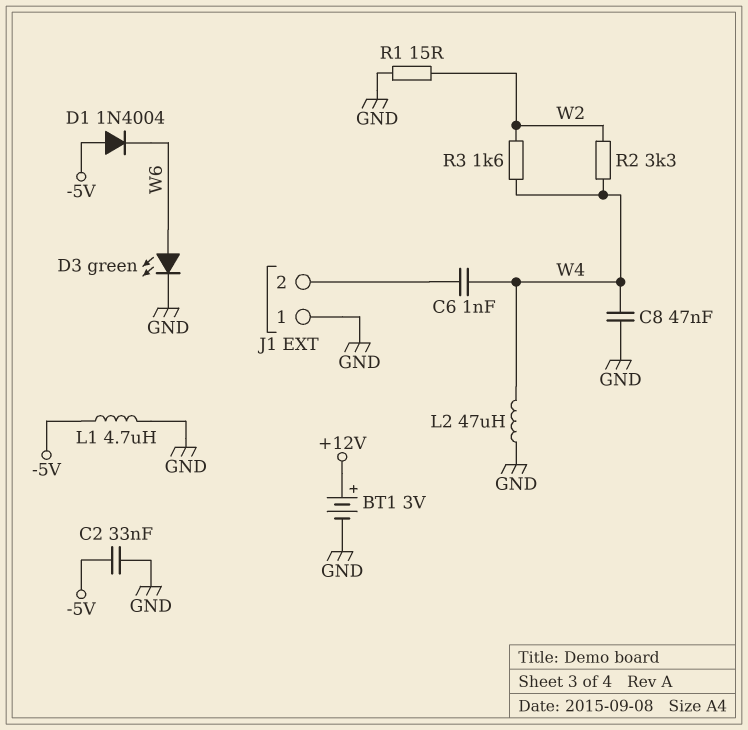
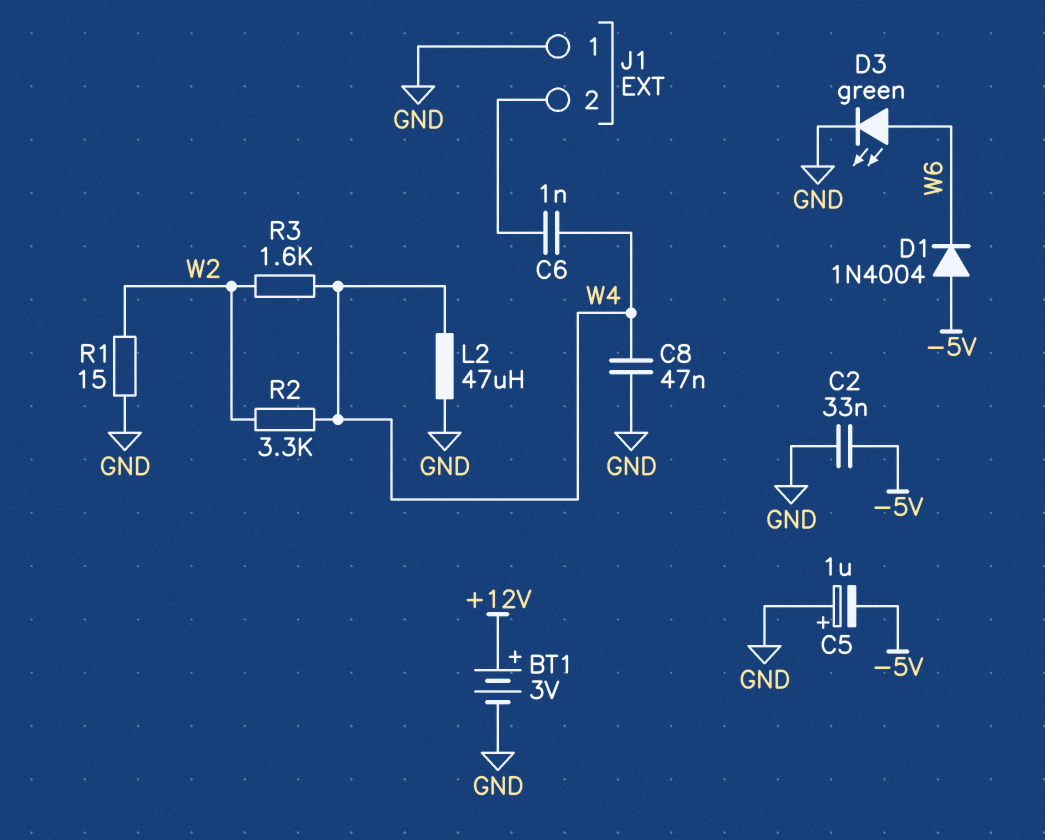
C5: none -> 1uF (plus GND, minus -5V)
L1: 4.7uH (-5V, GND) -> none

